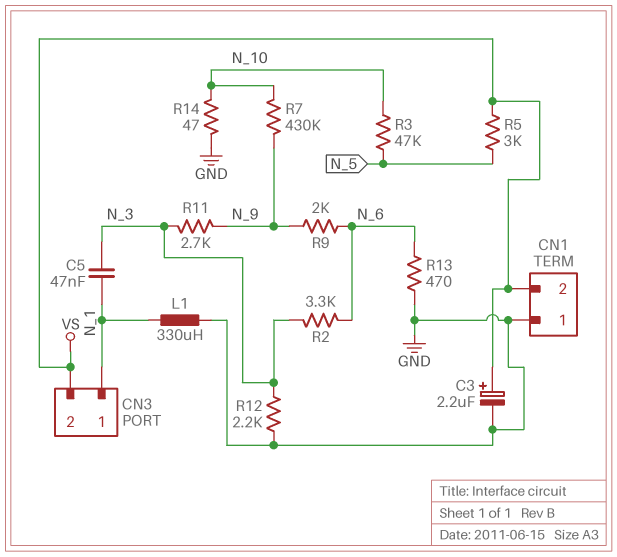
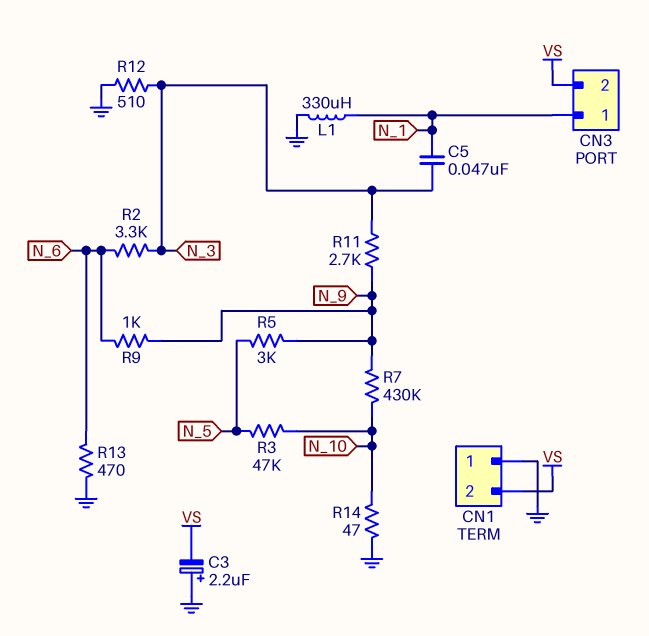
C3: 2.2uF (plus VS, minus GND) -> 2.2uF (plus GND, minus VS)
R5: 3k (N_5, VS) -> 3k (N_5, N_9)
R9: 2k (N_6, N_9) -> 1k (N_6, N_9)
R12: 2.2k (GND, N_3) -> 510 (GND, N_3)

